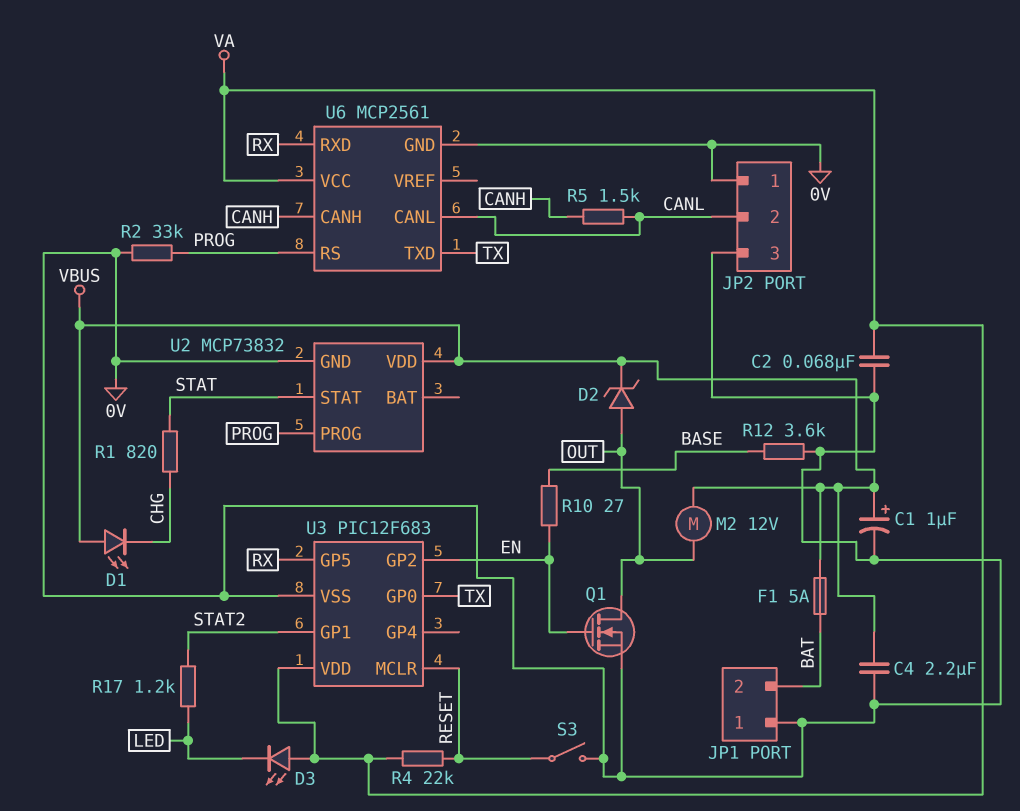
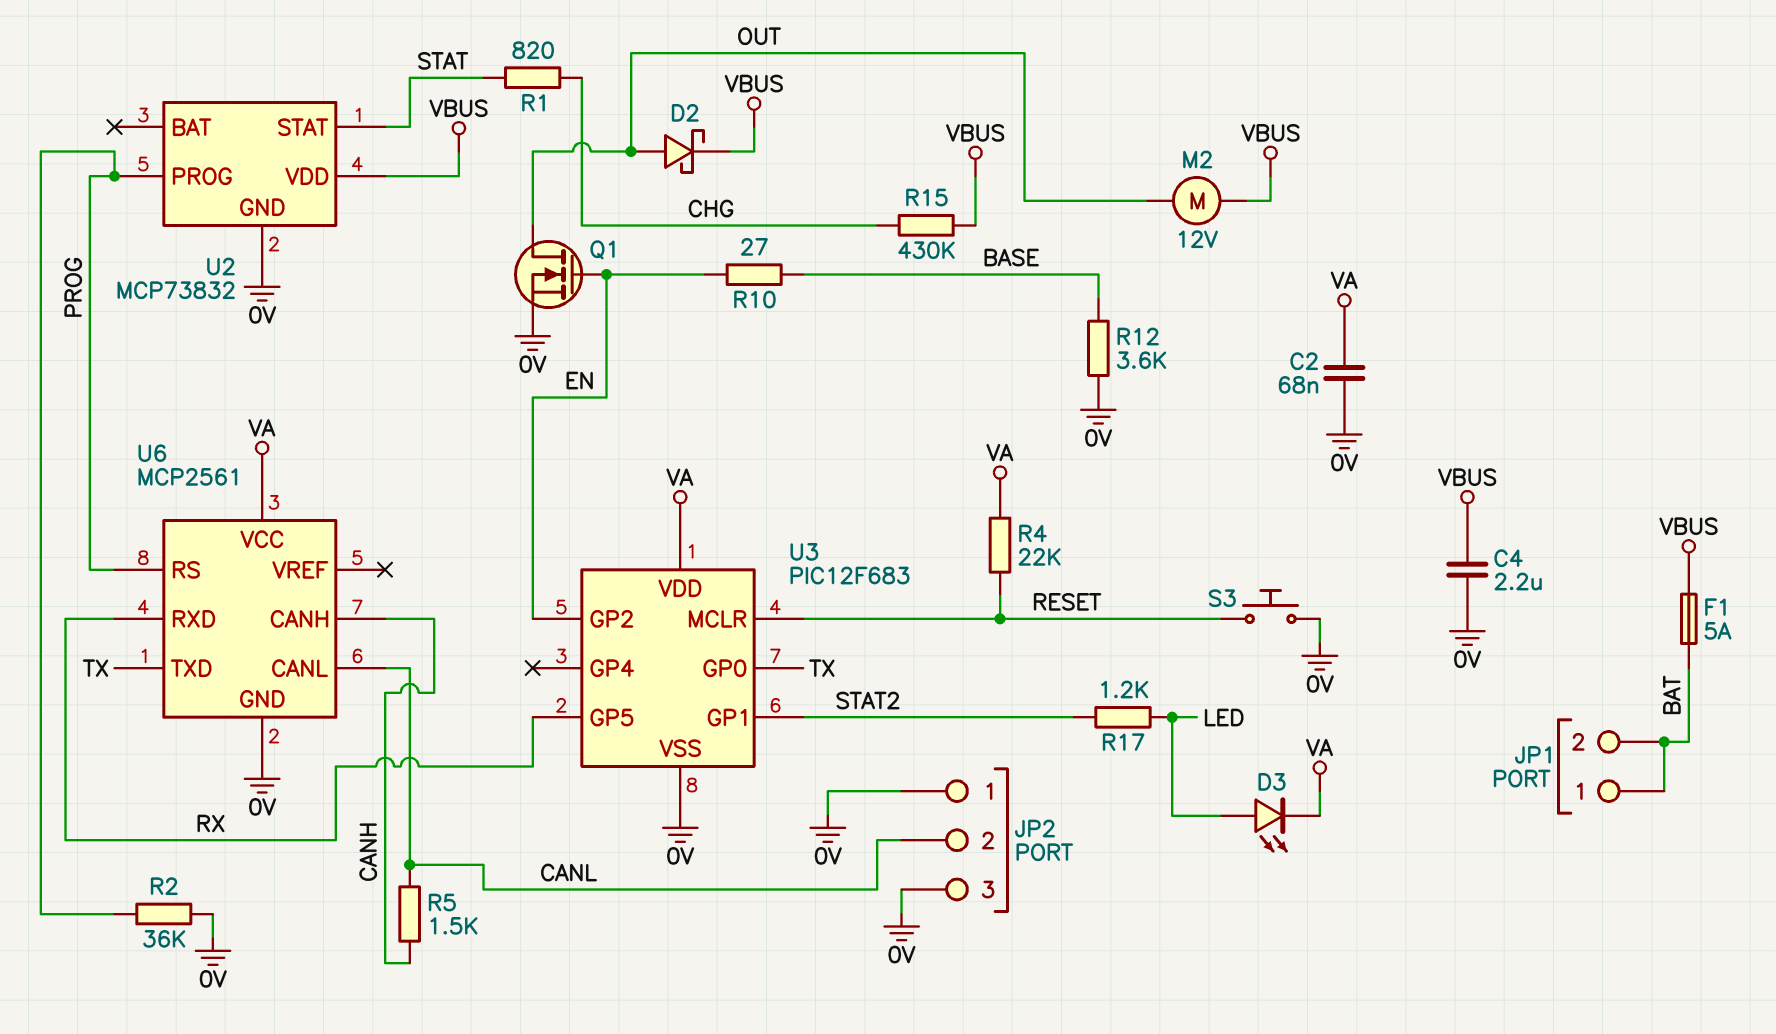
C1: 1uF (plus VBUS, minus 0V) -> none
D1: LED (A VBUS, K CHG) -> none
D2: zener (A OUT, K VBUS) -> schottky (A OUT, K VBUS)
D3: LED (A VA, K LED) -> LED (A LED, K VA)
JP1 pin 1: 0V -> BAT
R2: 33k (0V, PROG) -> 36k (0V, PROG)
R15: none -> 430k (CHG, VBUS)
S3: switch (0V, RESET) -> button (0V, RESET)

